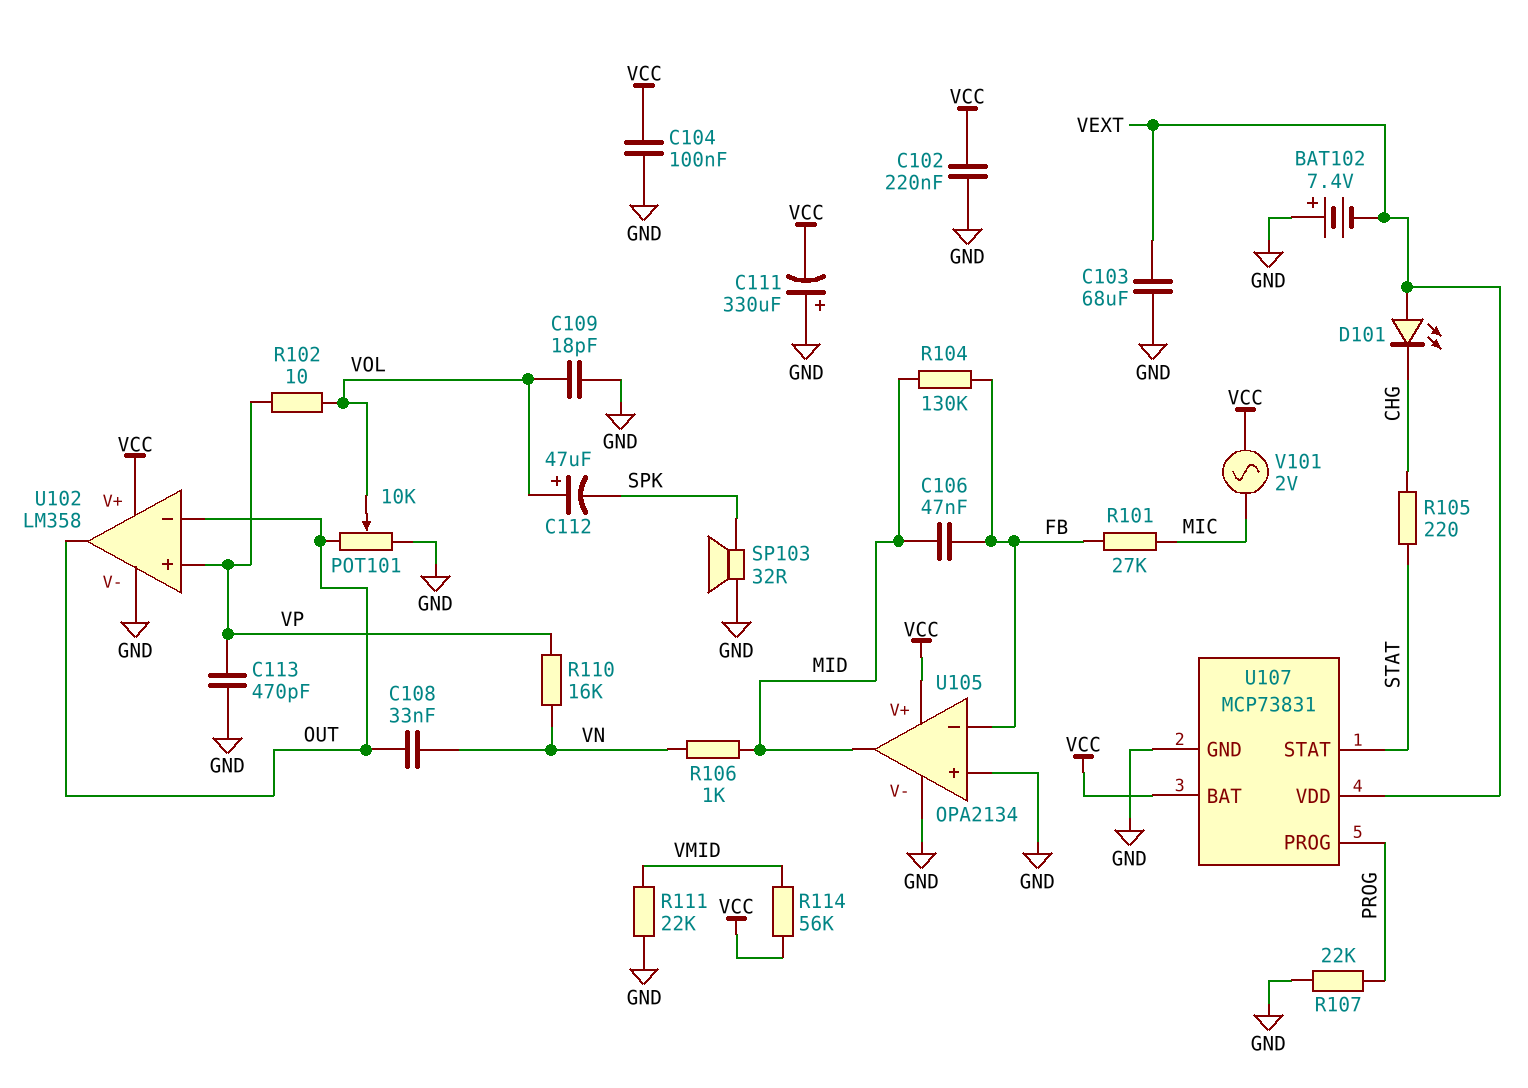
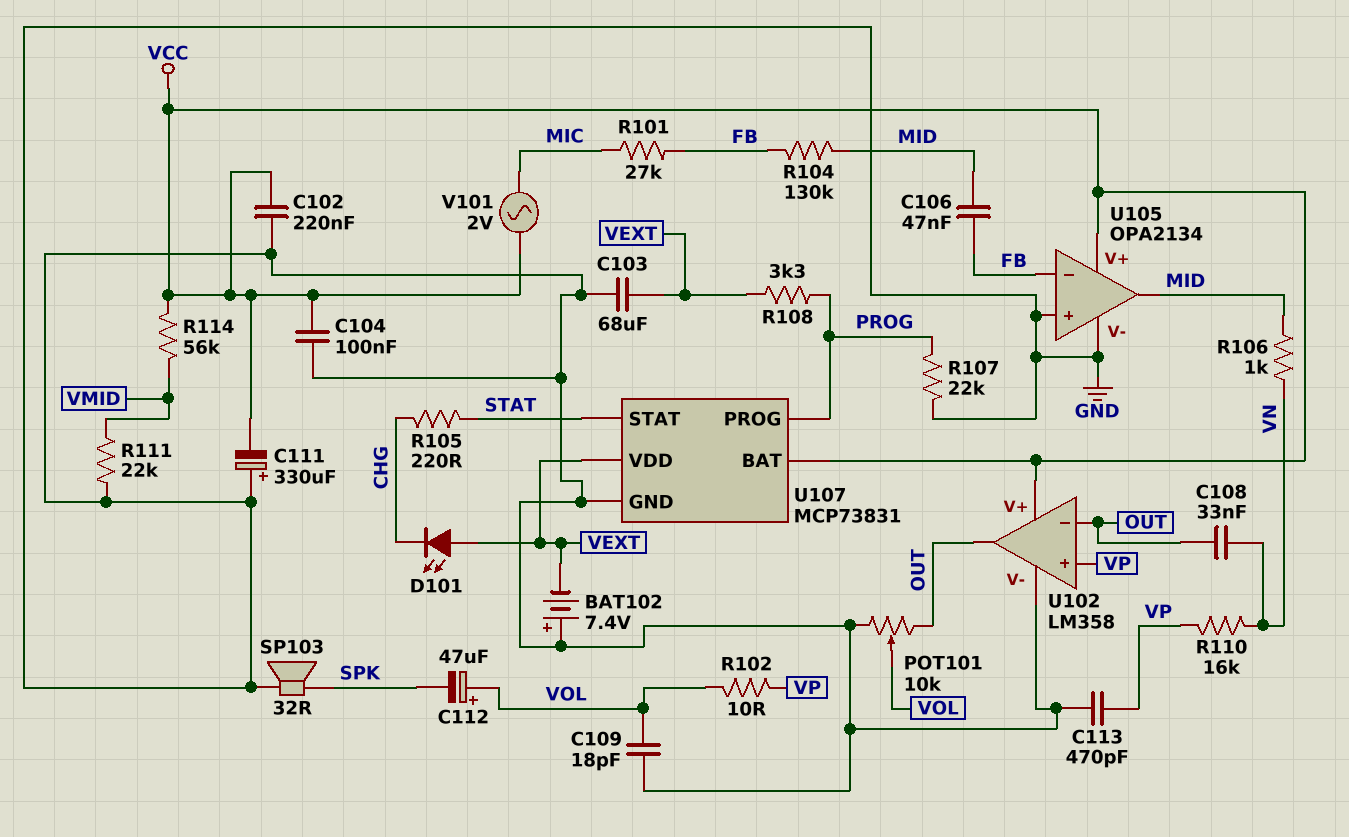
R108: none -> 3.3k (PROG, VEXT)

